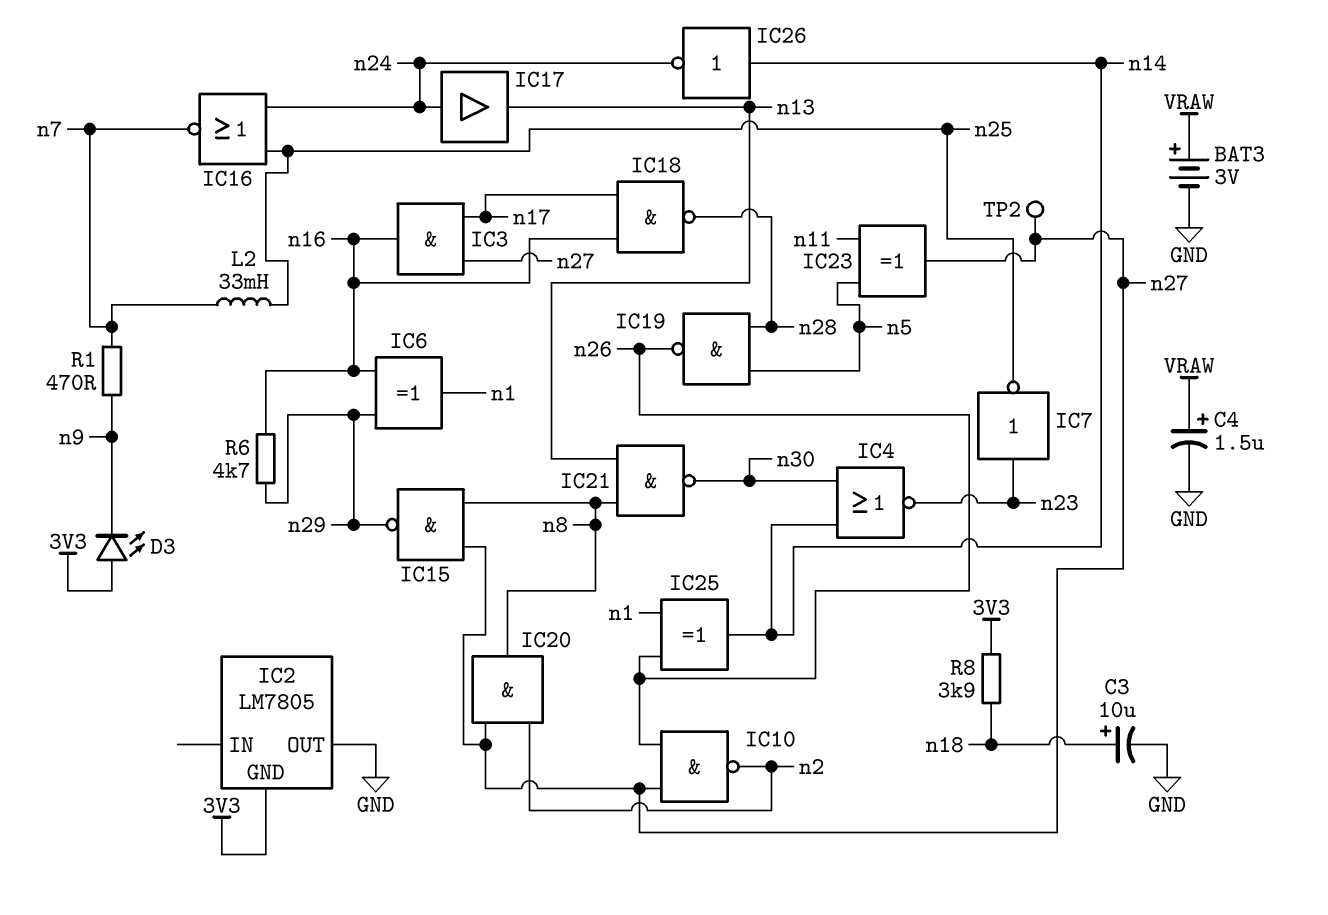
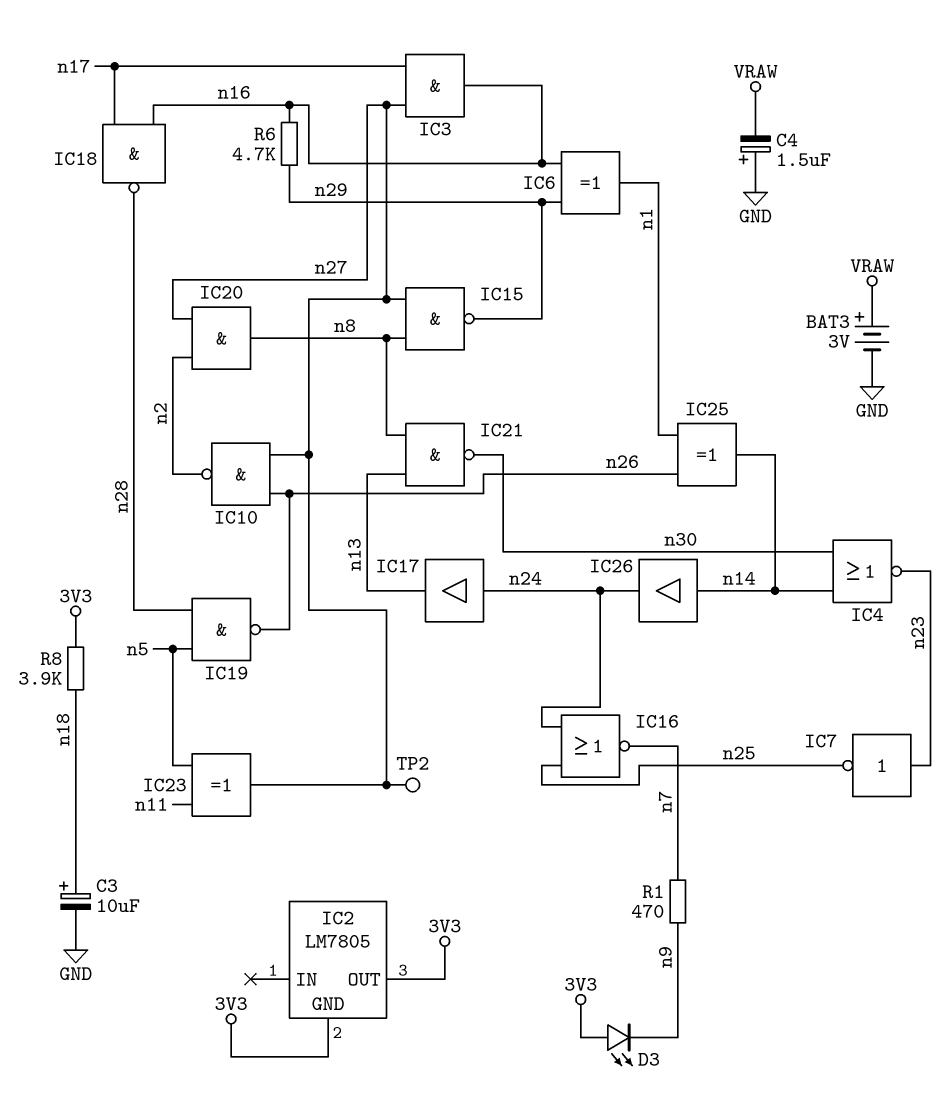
C4: 1.5uF (plus VRAW, minus GND) -> 1.5uF (plus GND, minus VRAW)
IC2 pin OUT: GND -> 3V3
IC26: NOT (in n14, out n24) -> buffer (in n14, out n24)
L2: 33mH (n7, n25) -> none

